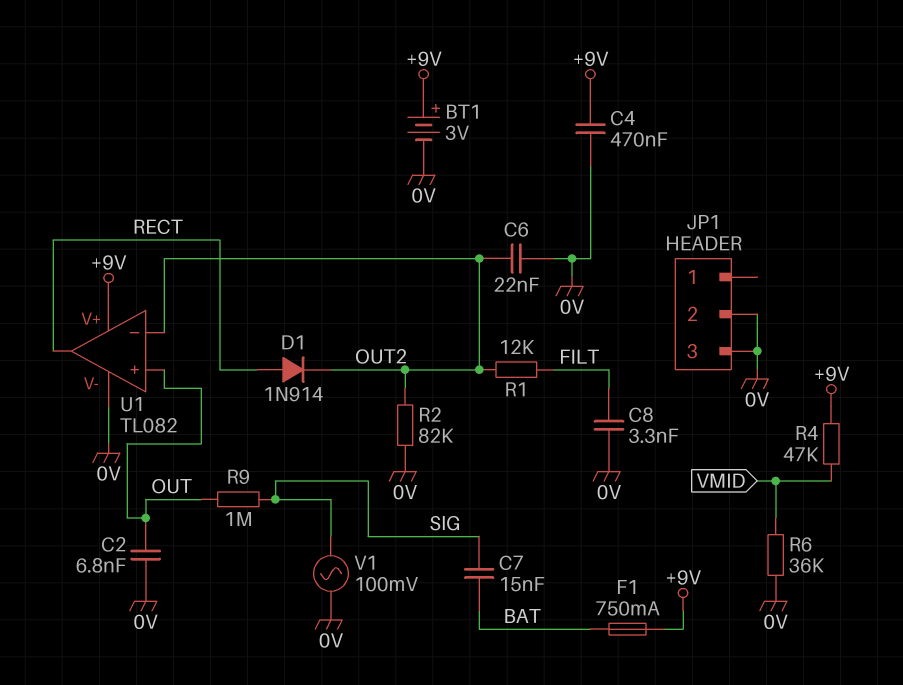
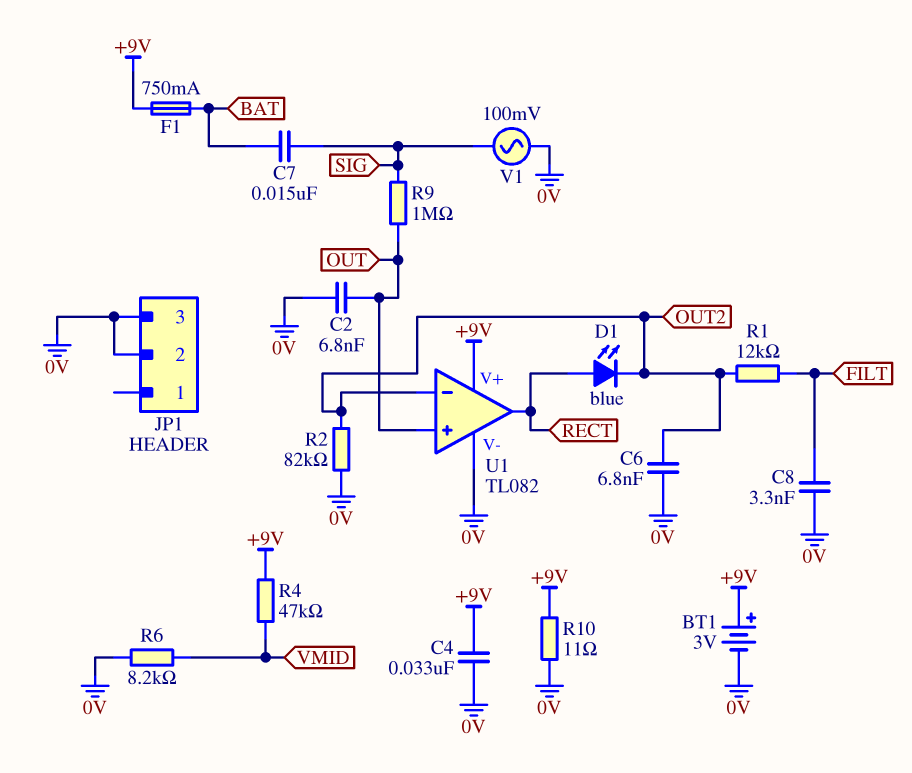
C4: 470nF (+9V, 0V) -> 33nF (+9V, 0V)
C6: 22nF (0V, OUT2) -> 6.8nF (0V, OUT2)
D1: diode 1N914 (A RECT, K OUT2) -> LED blue (A RECT, K OUT2)
R6: 36k (0V, VMID) -> 8.2k (0V, VMID)
R10: none -> 11 (+9V, 0V)

